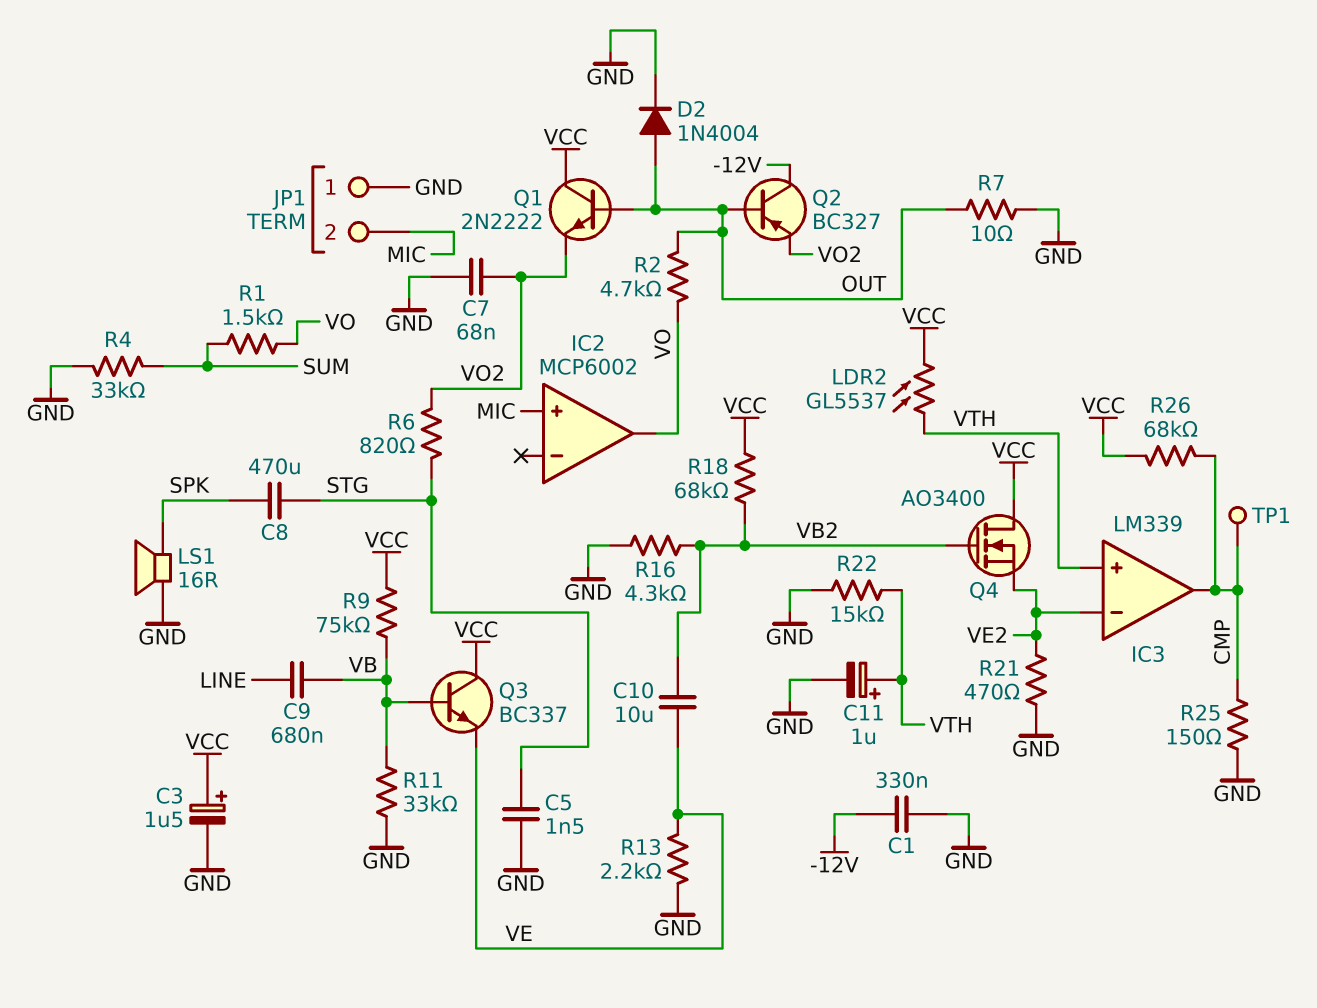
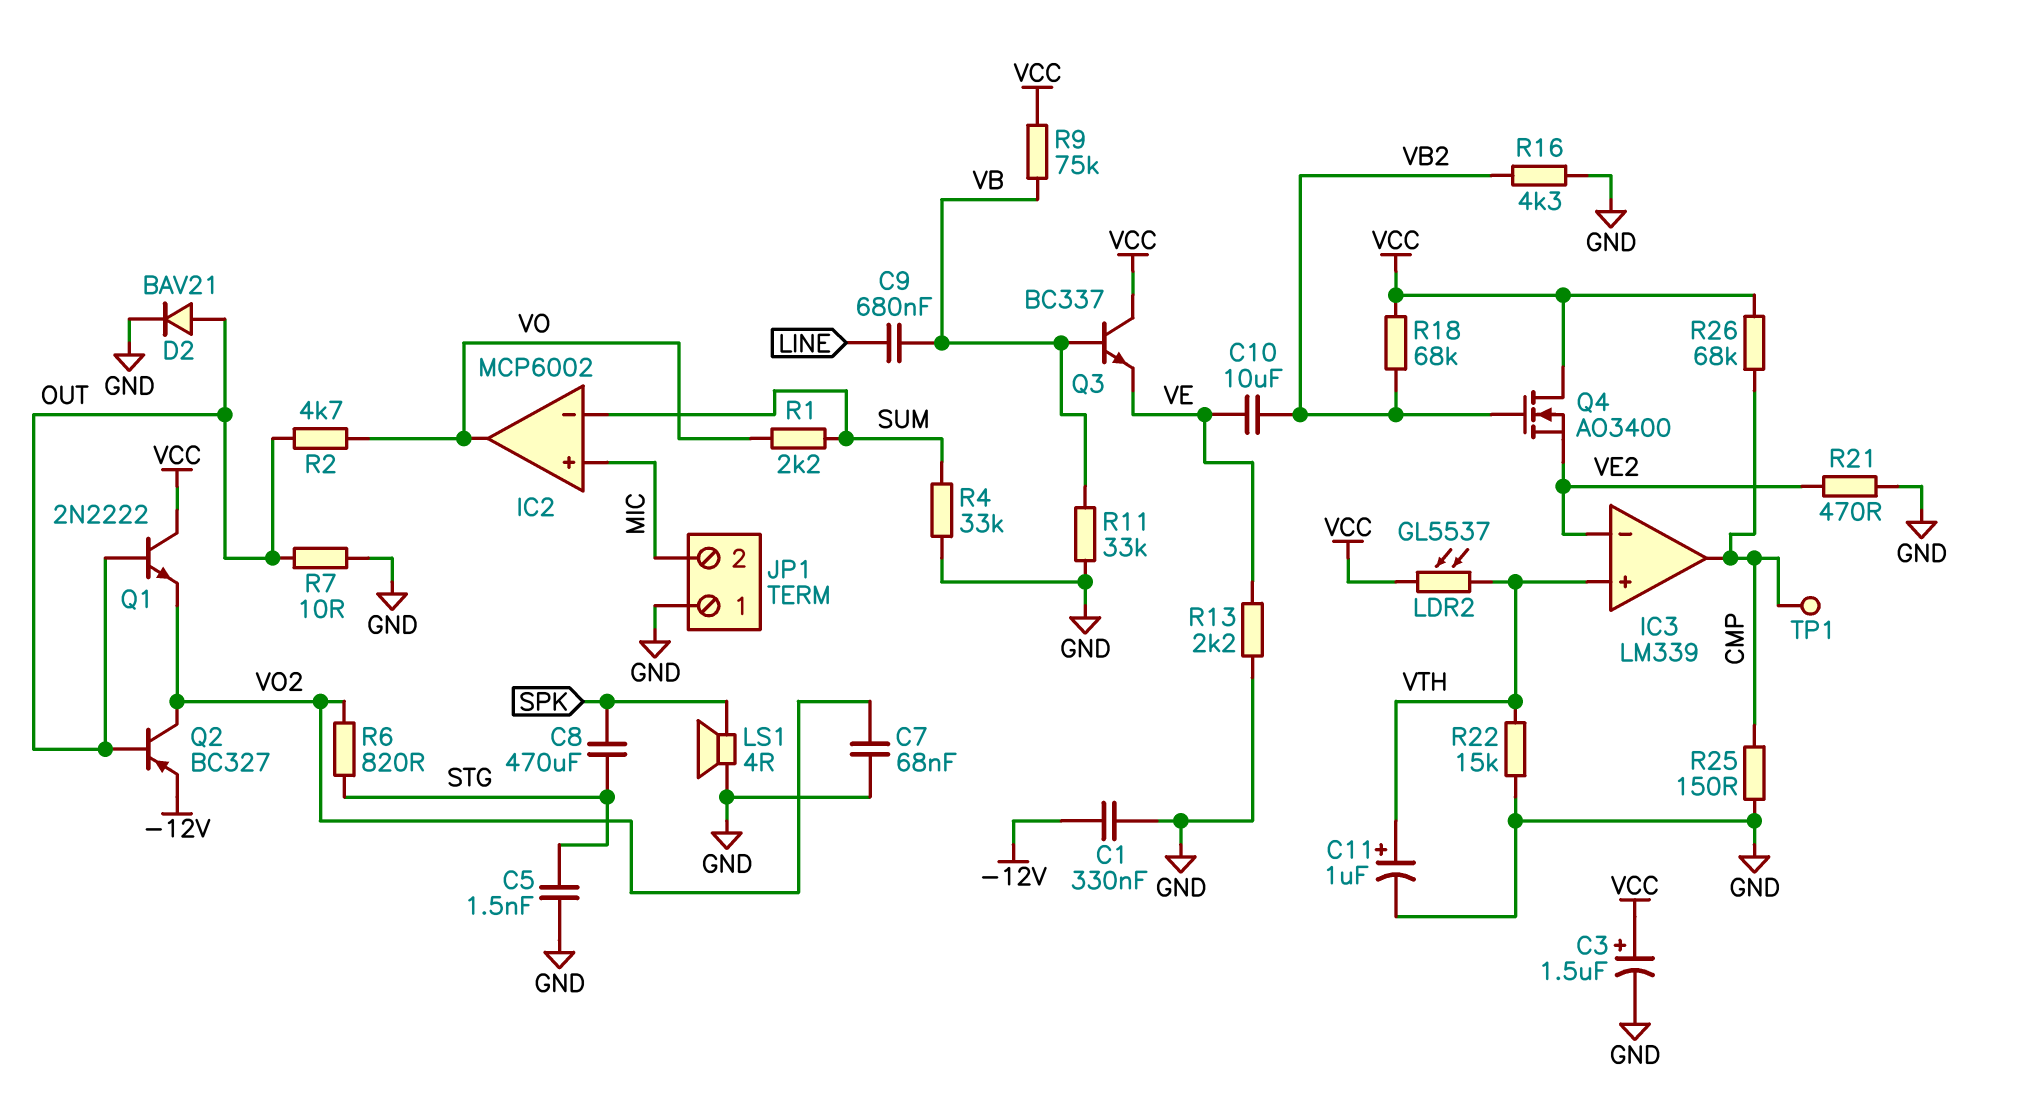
D2: diode 1N4004 (A OUT, K GND) -> diode BAV21 (A OUT, K GND)
IC2 pin in-: none -> SUM
LS1: speaker 16R (GND, SPK) -> speaker 4R (GND, SPK)
Q2: PNP BC327 (B OUT, C -12V, E VO2) -> PNP BC327 (B OUT, C VO2, E -12V)
R1: 1.5k (SUM, VO) -> 2.2k (SUM, VO)

